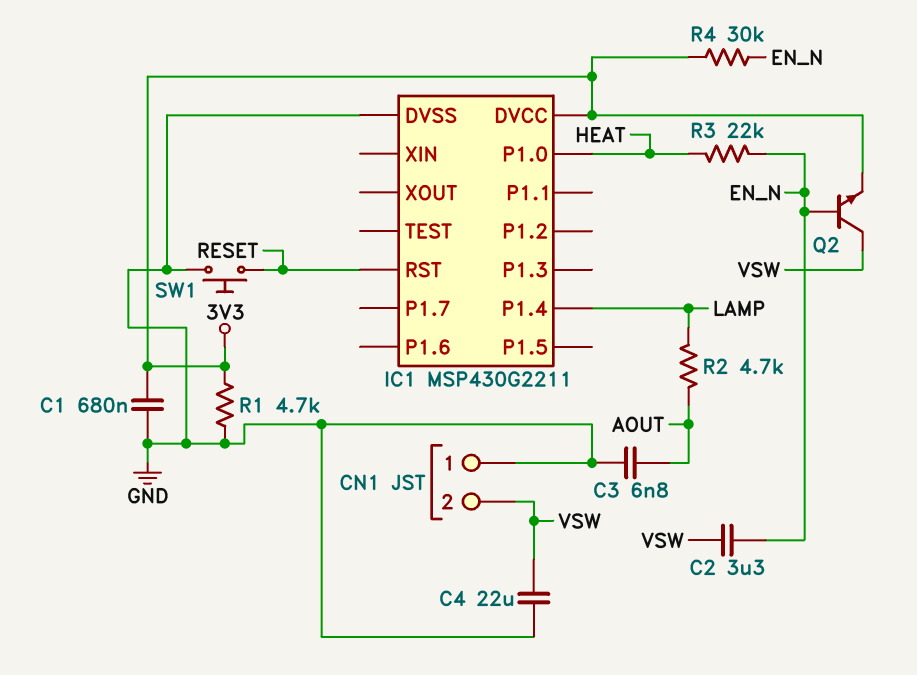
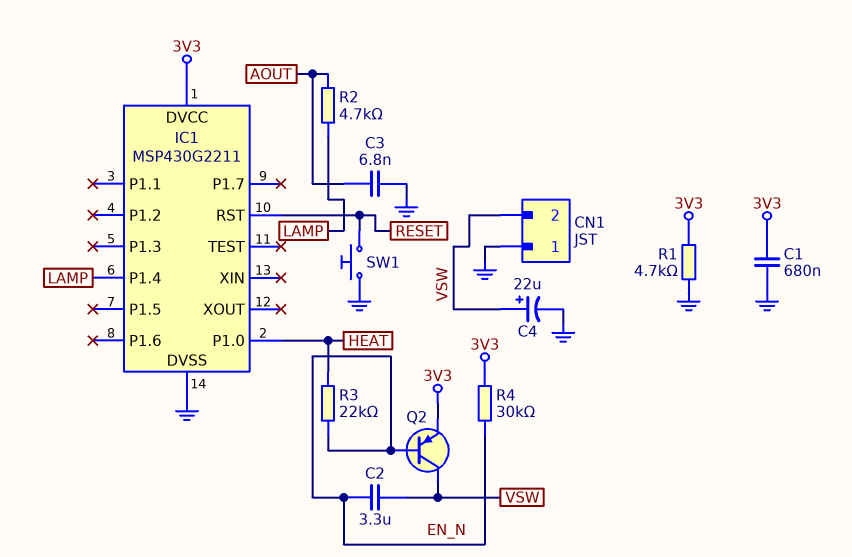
C4: 22uF (GND, VSW) -> 22uF (plus VSW, minus GND)
Q2: NPN (B EN_N, C VSW, E 3V3) -> PNP (B EN_N, C VSW, E 3V3)

